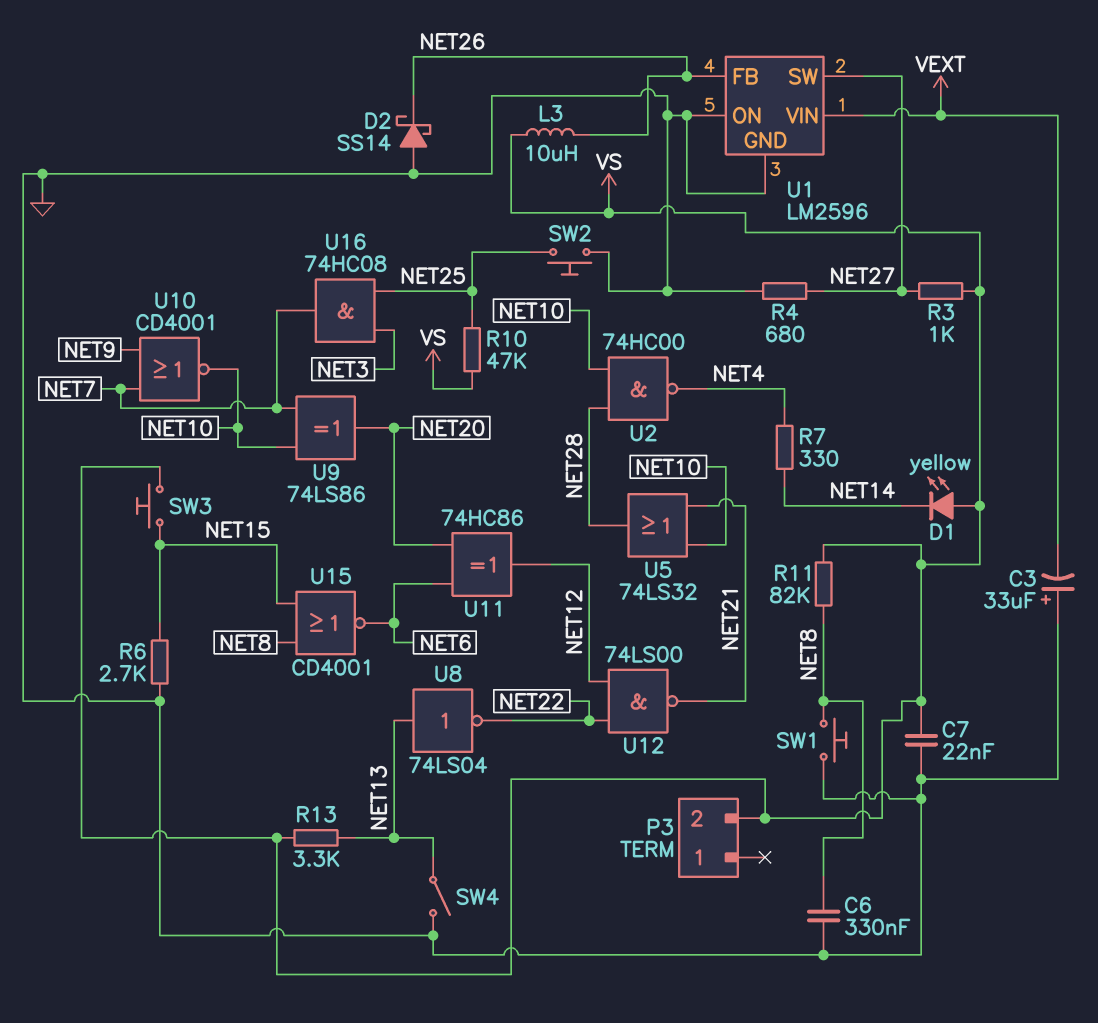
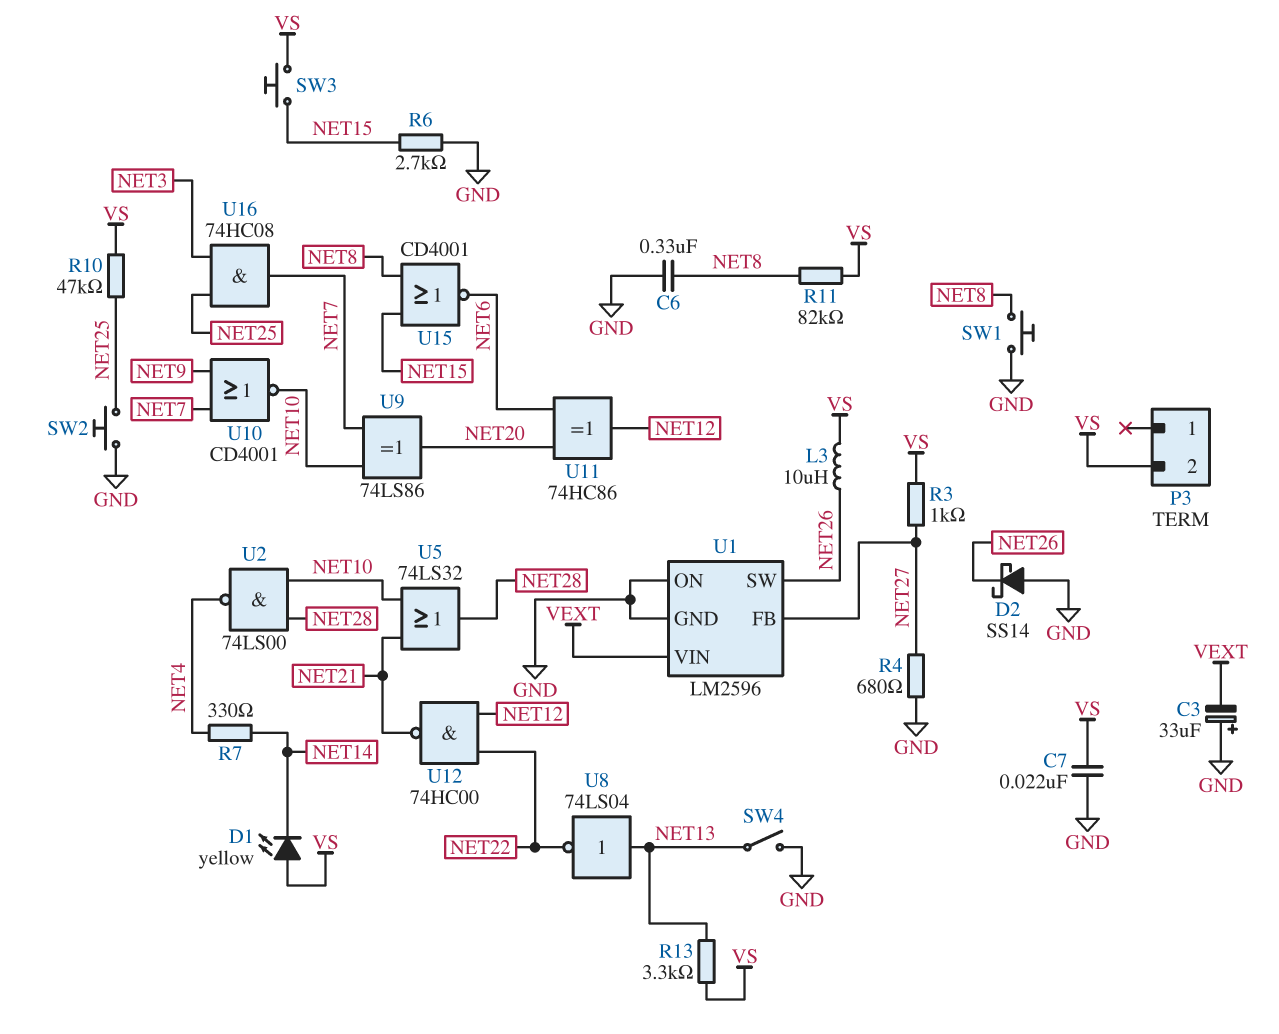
U1 pin FB: NET26 -> NET27
U1 pin SW: NET27 -> NET26
U2: NAND 74HC00 (in NET10, in NET28, out NET4) -> NAND 74LS00 (in NET10, in NET28, out NET4)
U12: NAND 74LS00 (in NET12, in NET22, out NET21) -> NAND 74HC00 (in NET12, in NET22, out NET21)

